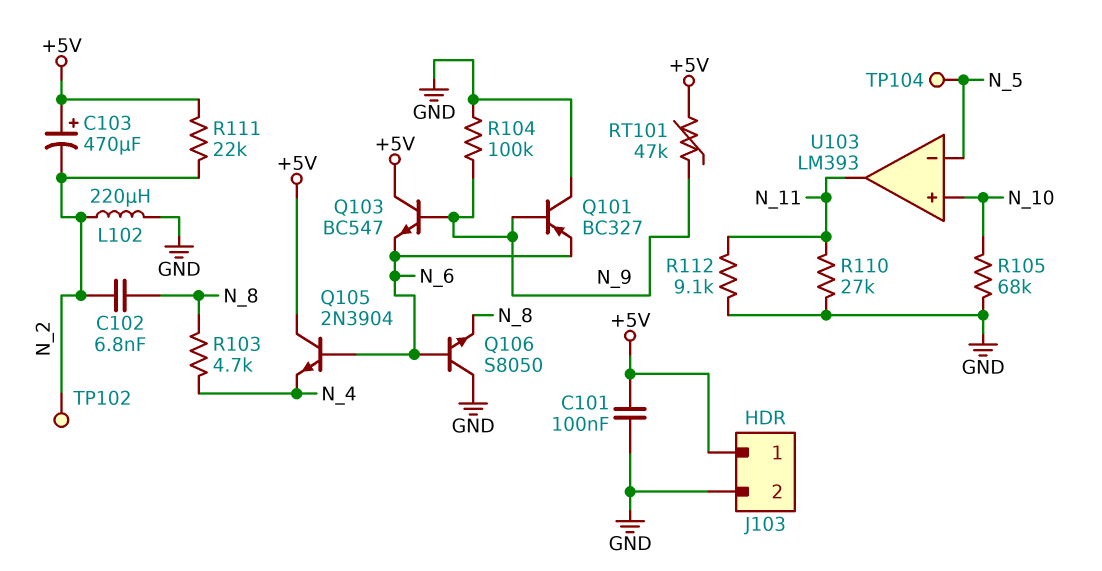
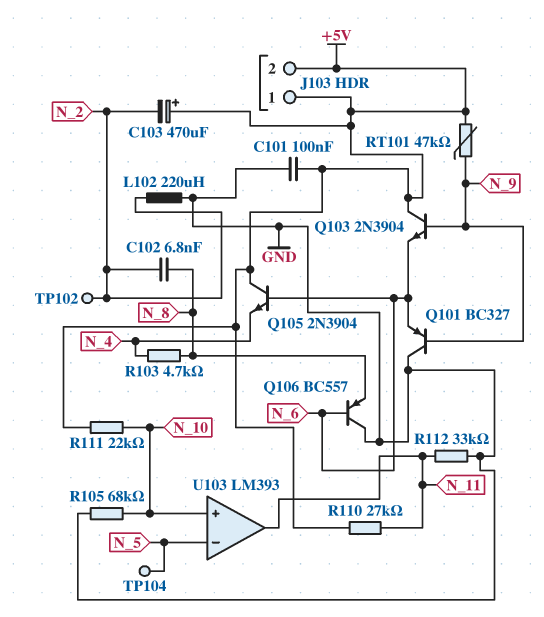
J103 pin 2: GND -> +5V
Q103: NPN BC547 (B N_9, C +5V, E N_6) -> NPN 2N3904 (B N_9, C +5V, E N_6)
Q106: NPN S8050 (B N_6, C GND, E N_8) -> PNP BC557 (B N_6, C GND, E N_8)
R104: 100k (GND, N_9) -> none
R110: 27k (GND, N_11) -> 27k (+5V, N_11)
R111: 22k (+5V, N_2) -> 22k (+5V, N_10)
R112: 9.1k (GND, N_11) -> 33k (GND, N_11)

